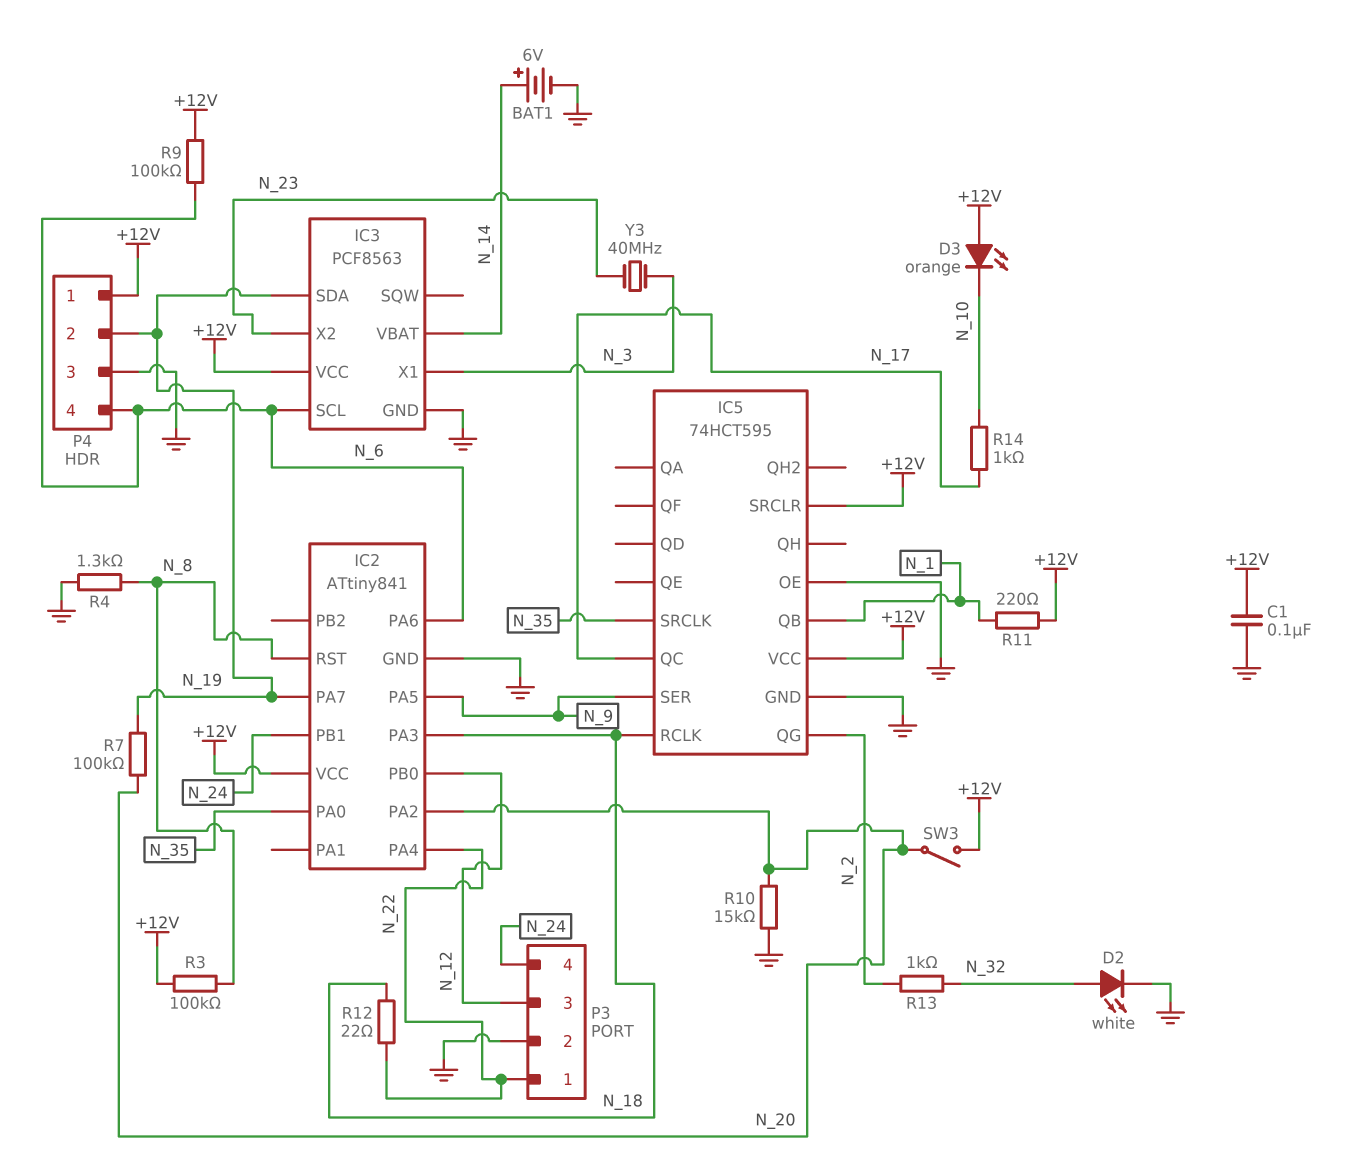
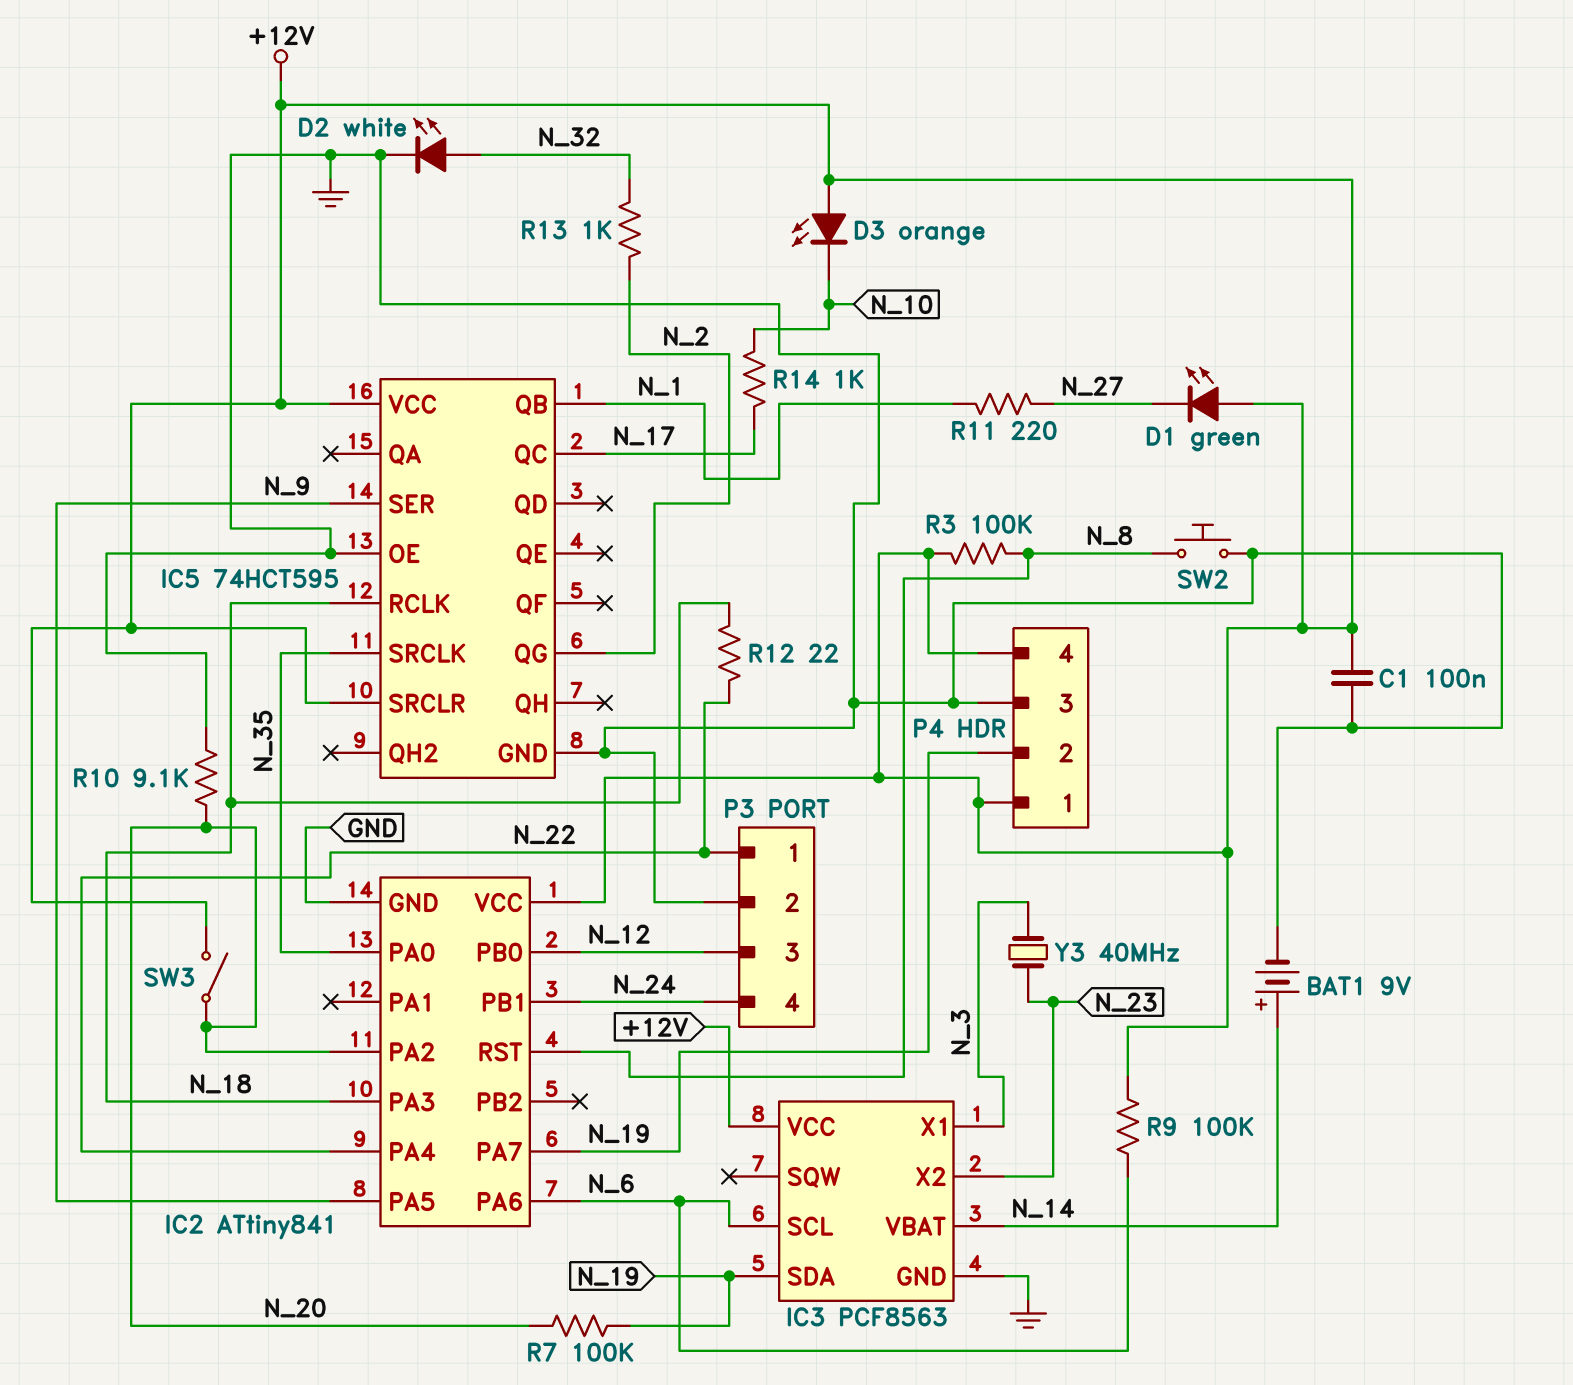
BAT1: 6V (plus N_14, minus GND) -> 9V (plus N_14, minus GND)
D1: none -> LED green (A +12V, K N_27)
P4 pin 4: N_6 -> +12V
R4: 1.3k (GND, N_8) -> none
R10: 15k (GND, N_20) -> 9.1k (GND, N_20)
R11: 220 (+12V, N_1) -> 220 (N_1, N_27)
SW2: none -> button (GND, N_8)

